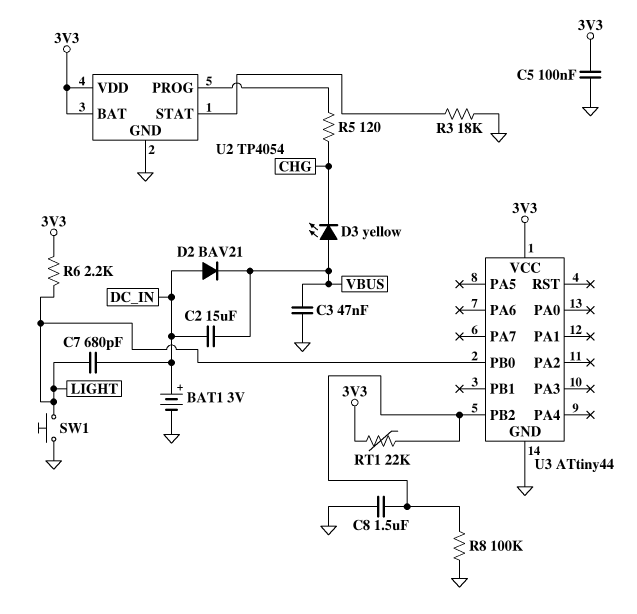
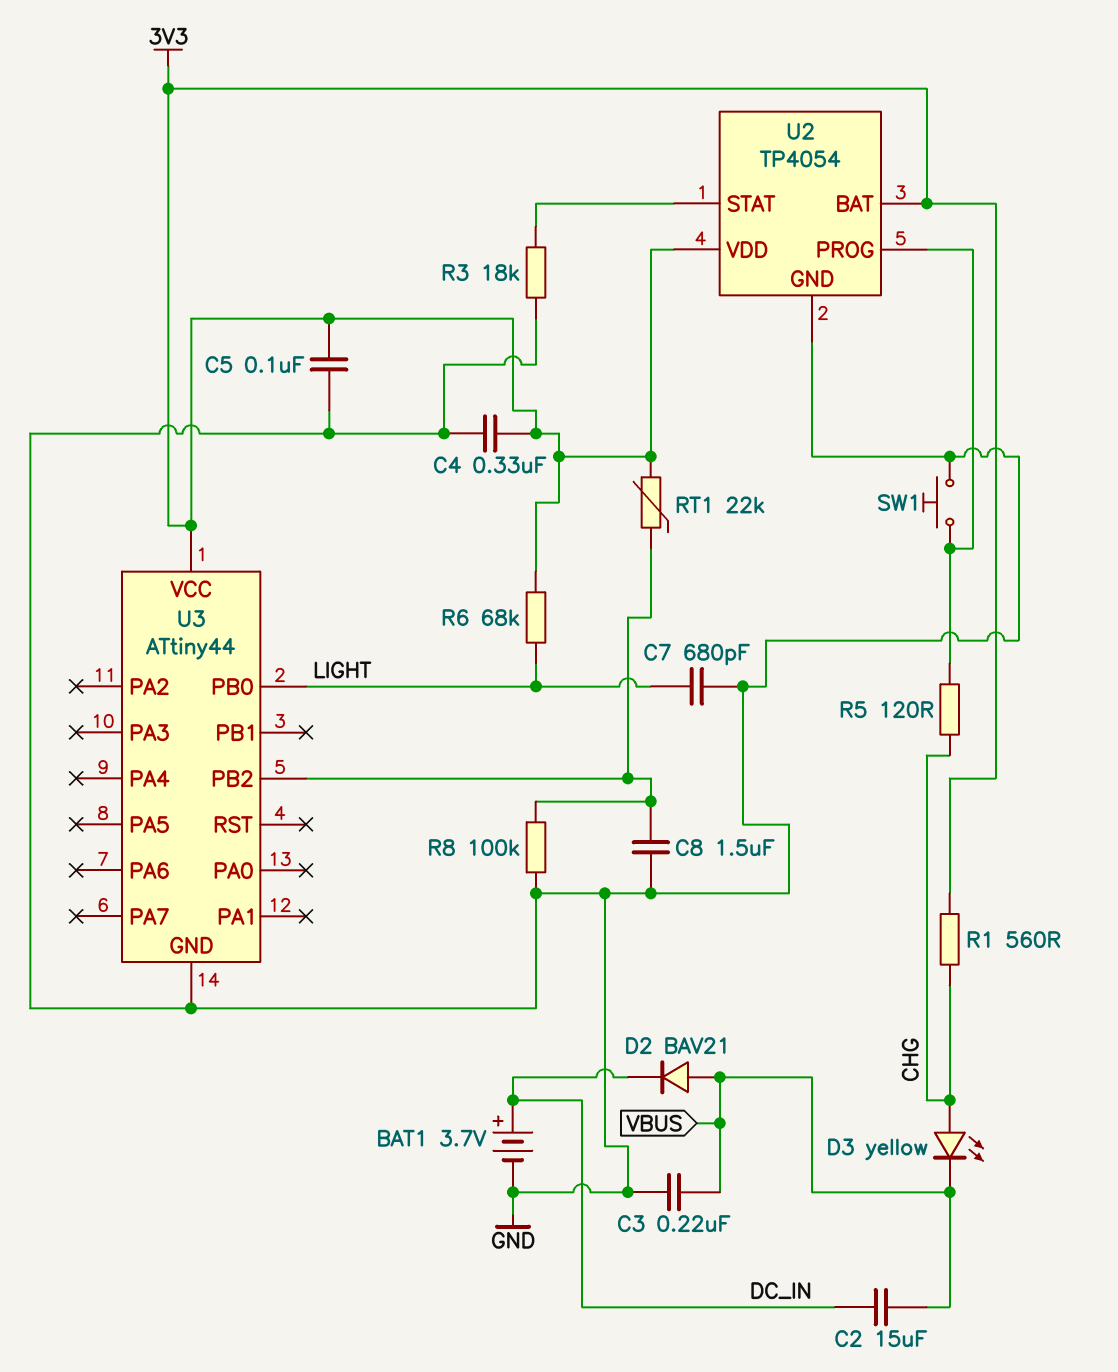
BAT1: 3V (plus DC_IN, minus GND) -> 3.7V (plus DC_IN, minus GND)
C3: 47nF (GND, VBUS) -> 220nF (GND, VBUS)
C4: none -> 330nF (3V3, GND)
C7: 680pF (DC_IN, LIGHT) -> 680pF (GND, LIGHT)
D2: diode BAV21 (A DC_IN, K VBUS) -> diode BAV21 (A VBUS, K DC_IN)
D3: LED yellow (A VBUS, K CHG) -> LED yellow (A CHG, K VBUS)
R1: none -> 560 (3V3, CHG)
R6: 2.2k (3V3, LIGHT) -> 68k (3V3, LIGHT)
SW1: button (GND, LIGHT) -> button (GND, U2/PROG)

